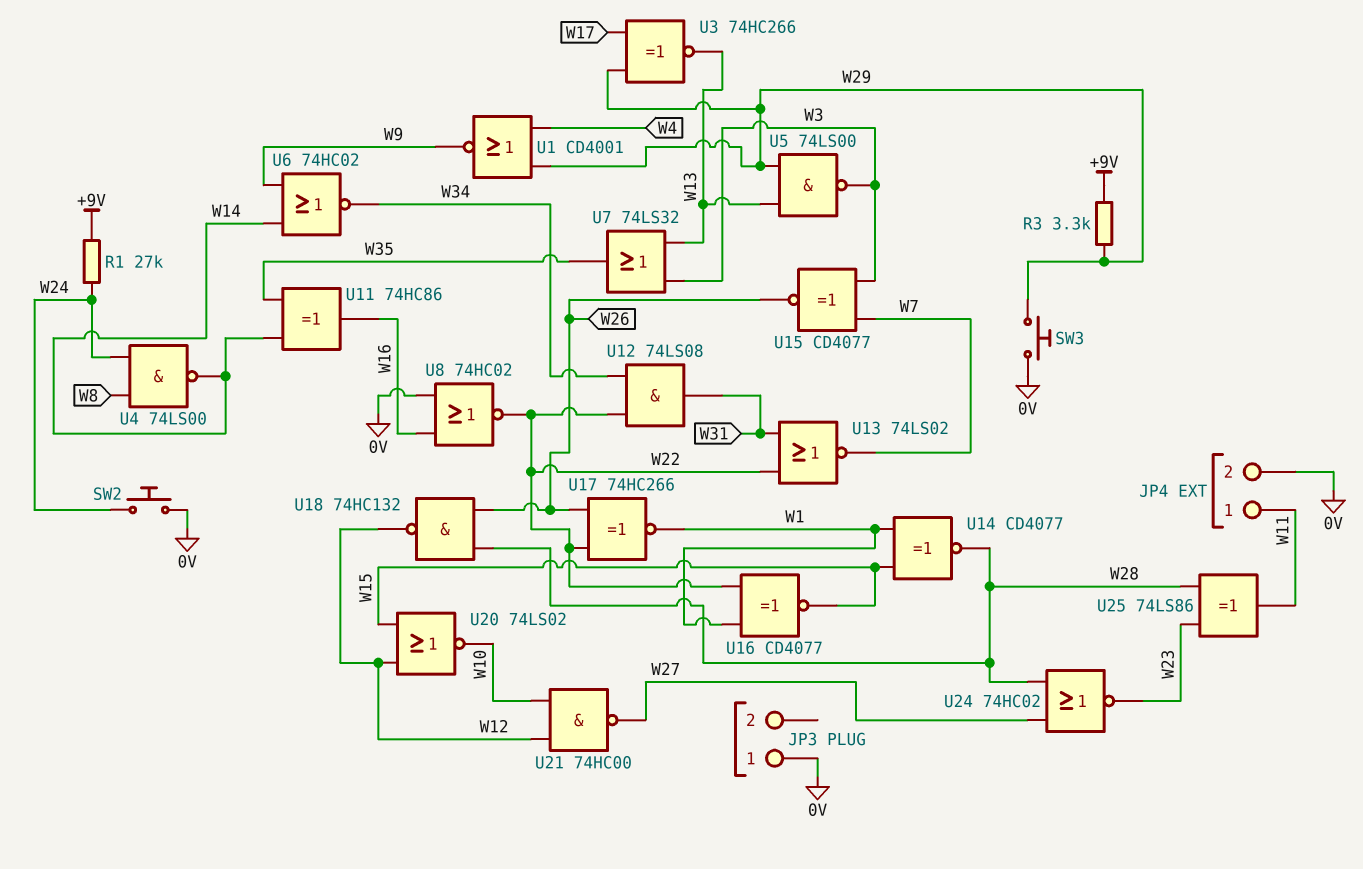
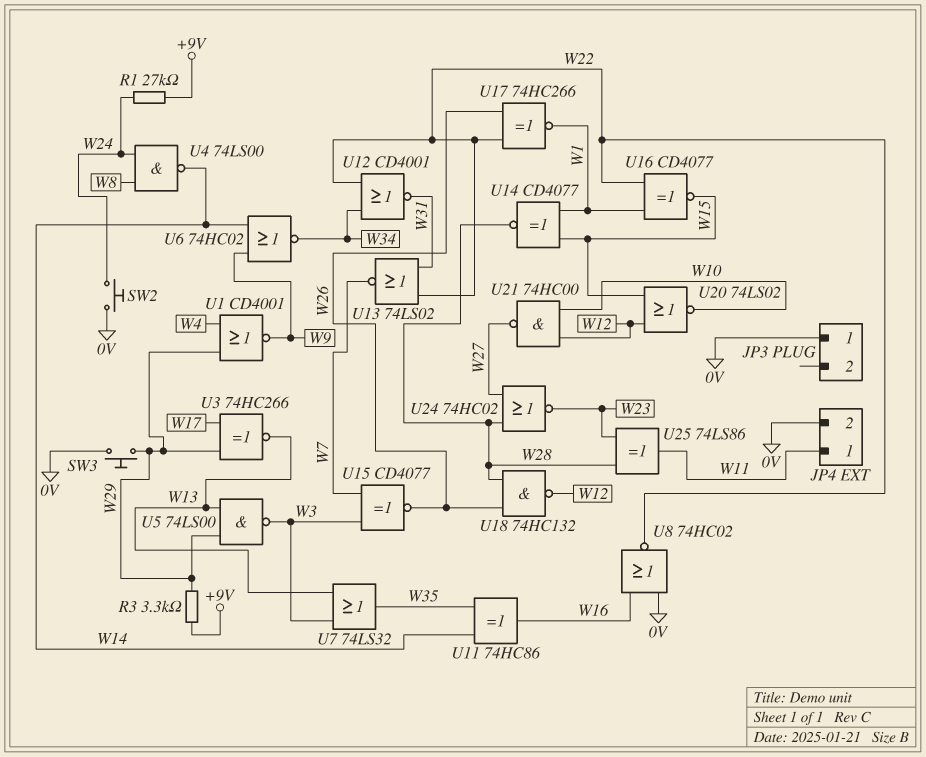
U12: AND 74LS08 (in W22, in W34, out W31) -> NOR CD4001 (in W22, in W34, out W31)

